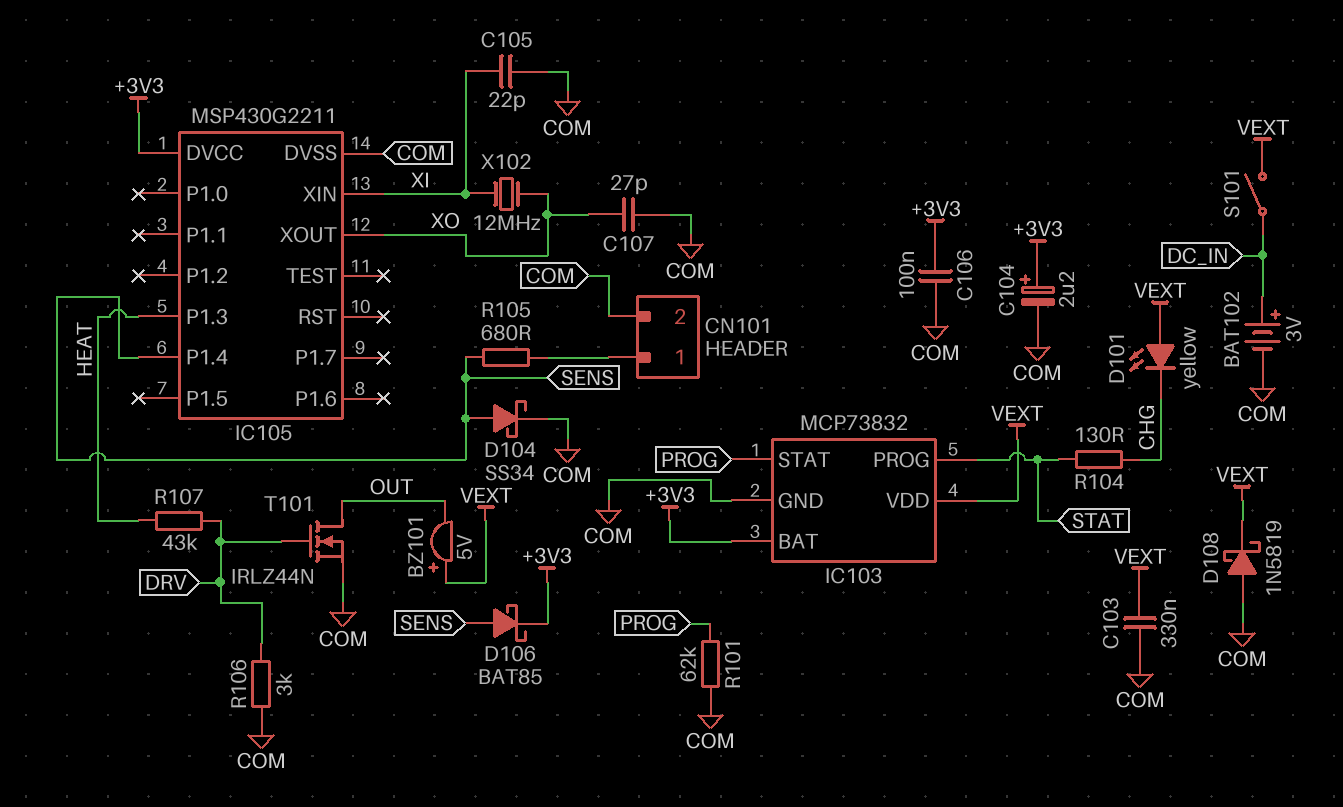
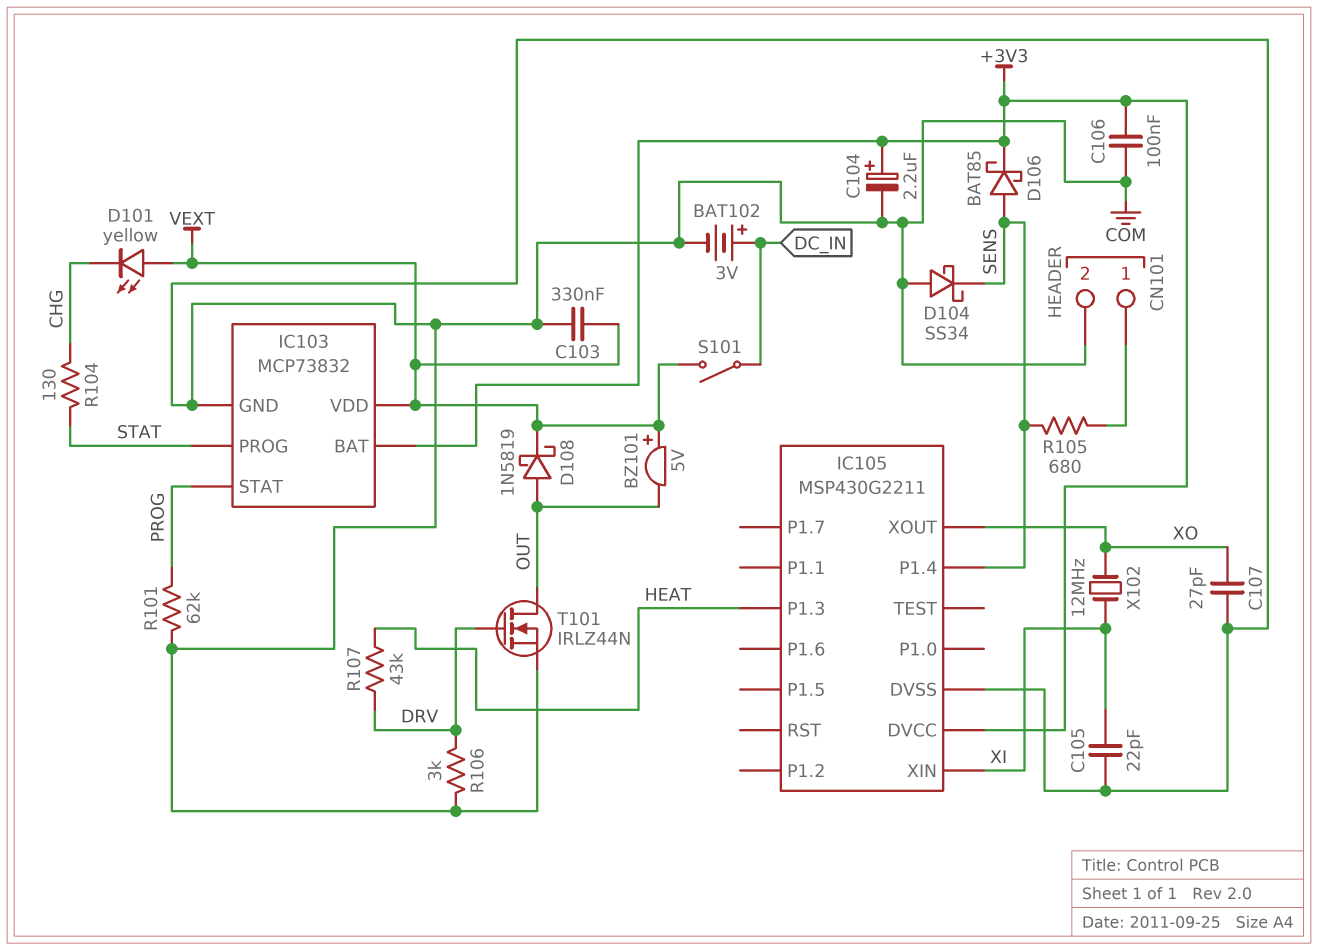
D104: schottky SS34 (A SENS, K COM) -> schottky SS34 (A COM, K SENS)
D108: schottky 1N5819 (A COM, K VEXT) -> schottky 1N5819 (A OUT, K VEXT)

